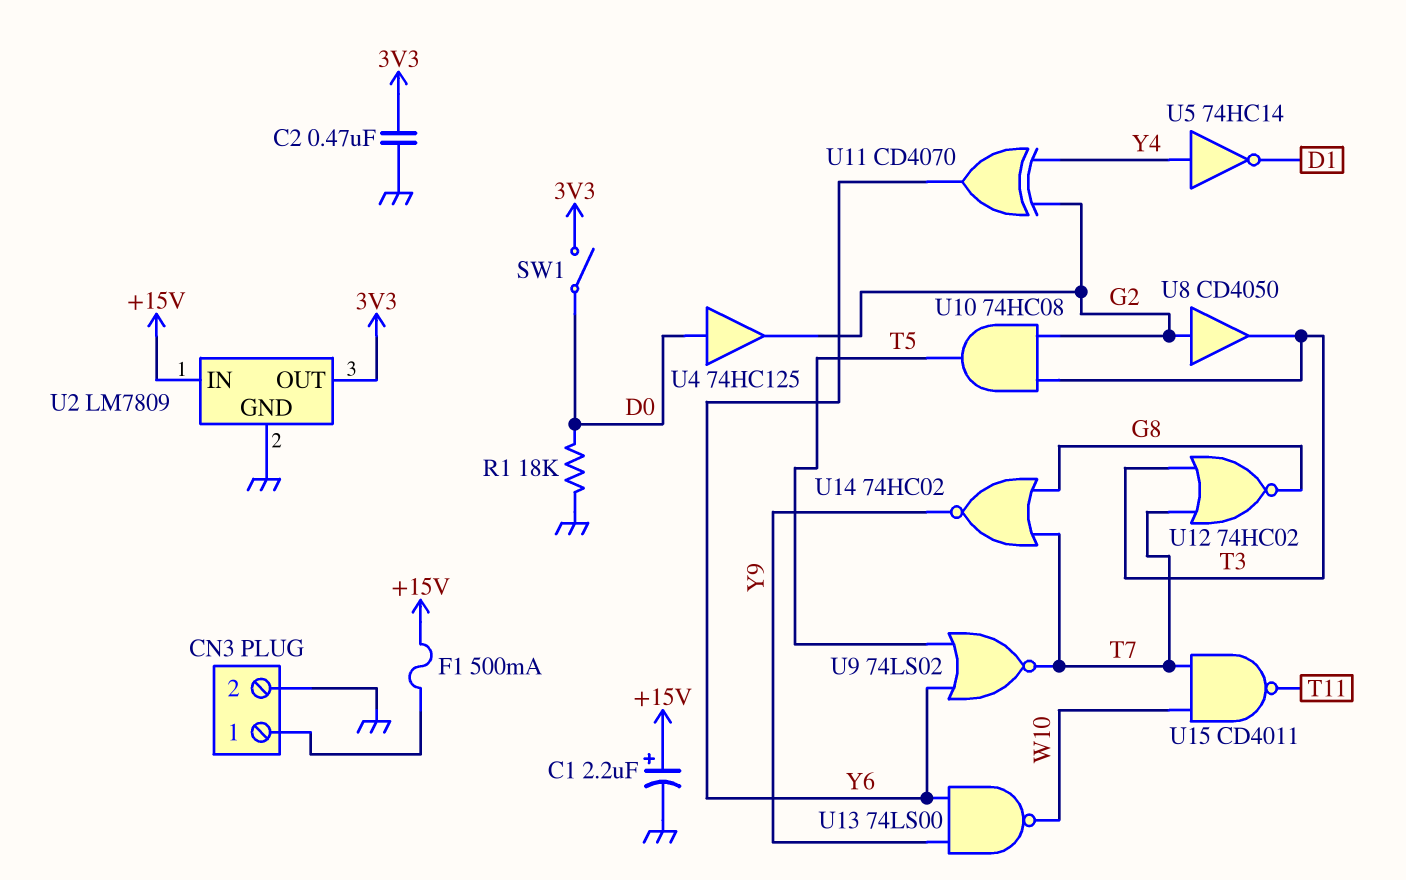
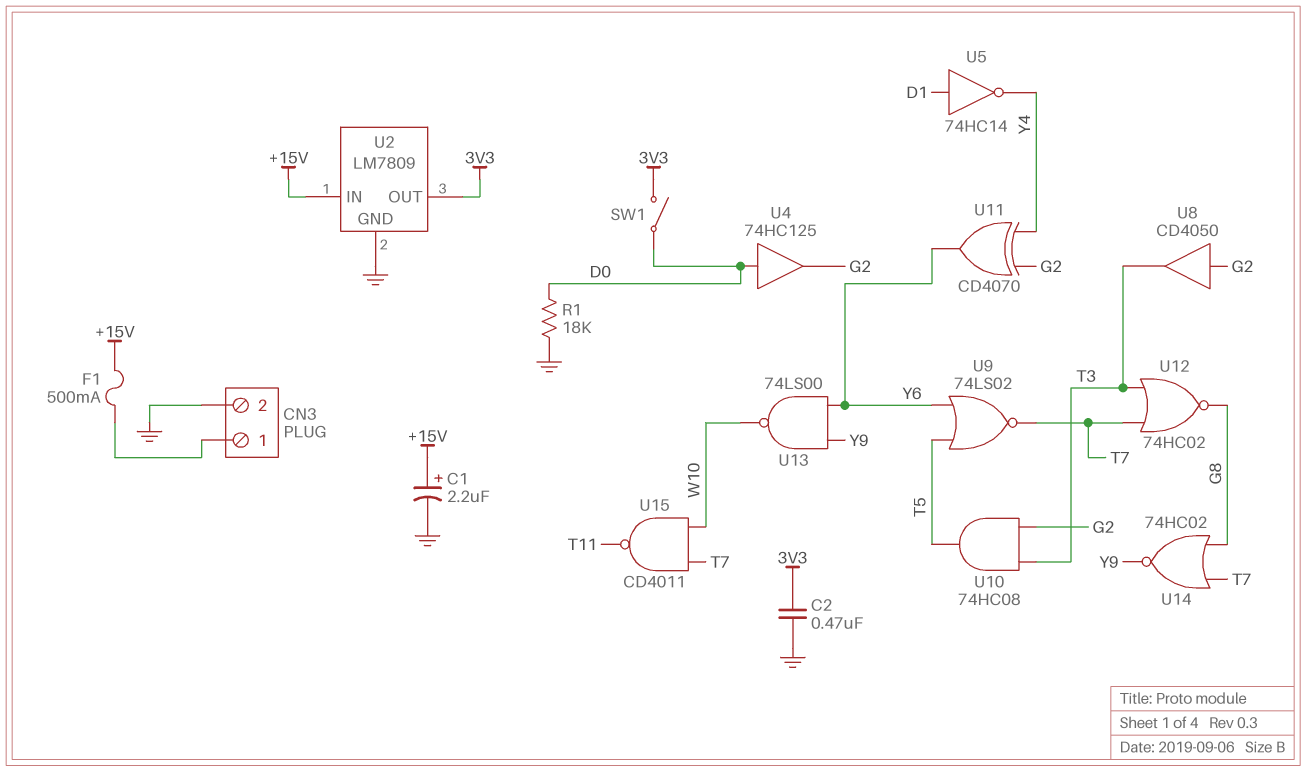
U5: NOT 74HC14 (in Y4, out D1) -> NOT 74HC14 (in D1, out Y4)

